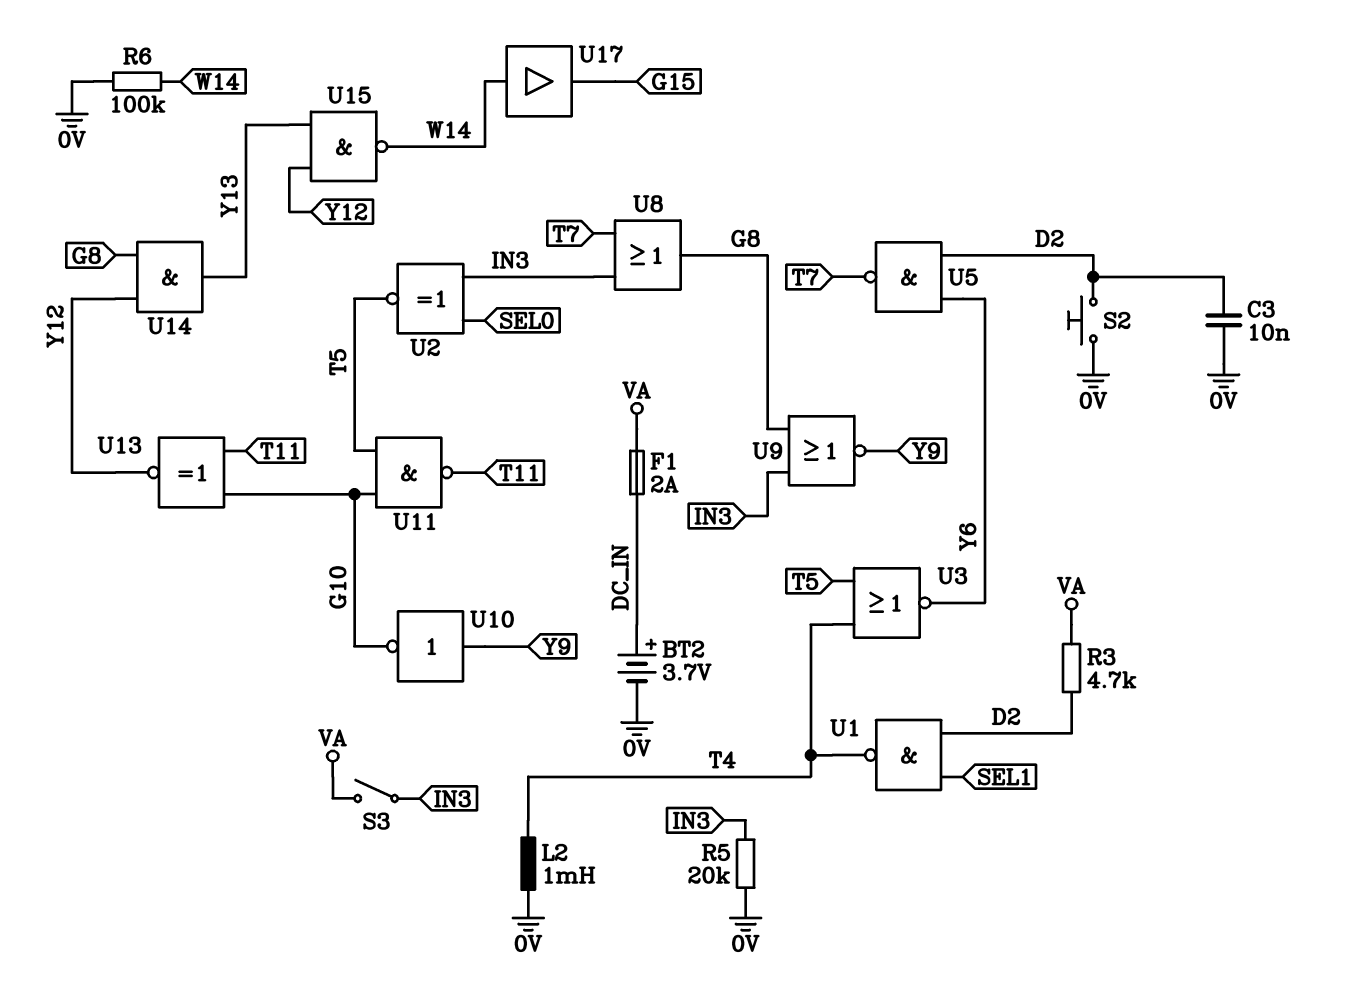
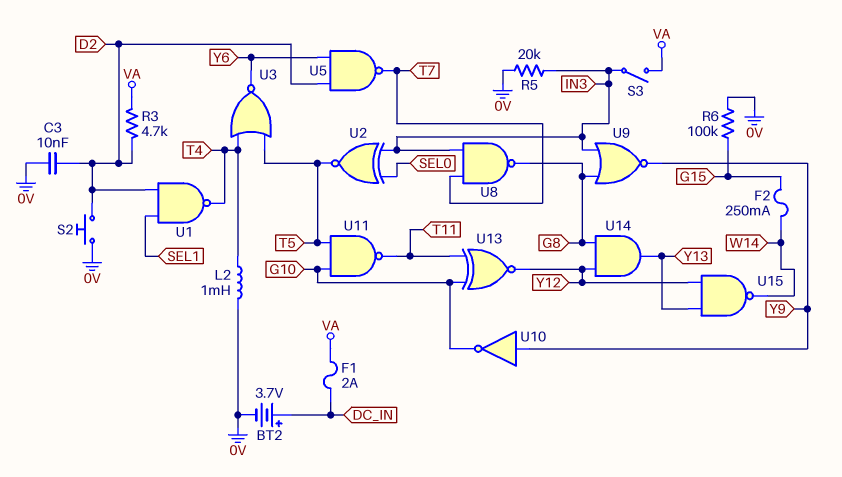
F2: none -> 250mA (G15, W14)
R6: 100k (0V, W14) -> 100k (0V, G15)
U8: OR (in IN3, in T7, out G8) -> NAND (in IN3, in T7, out G8)
U17: buffer (in W14, out G15) -> none

